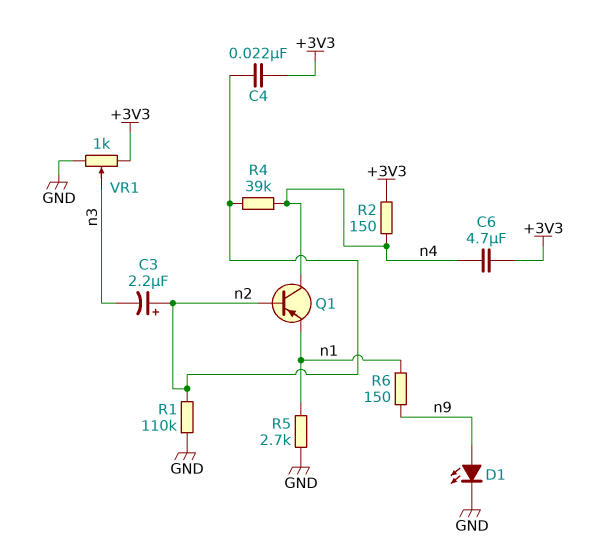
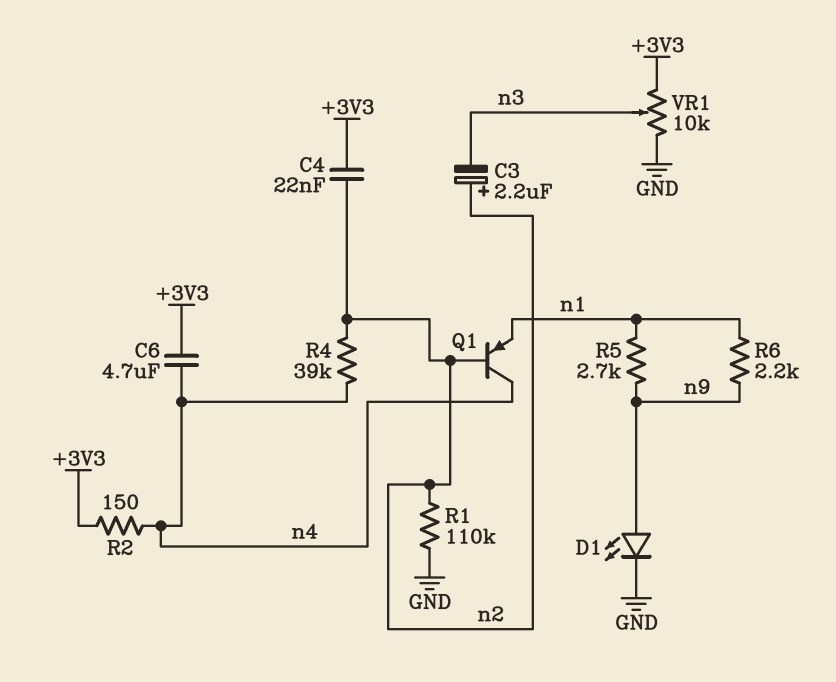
R5: 2.7k (GND, n1) -> 2.7k (n1, n9)
R6: 150 (n1, n9) -> 2.2k (n1, n9)
VR1: 1k (+3V3, GND, wiper n3) -> 10k (+3V3, GND, wiper n3)

